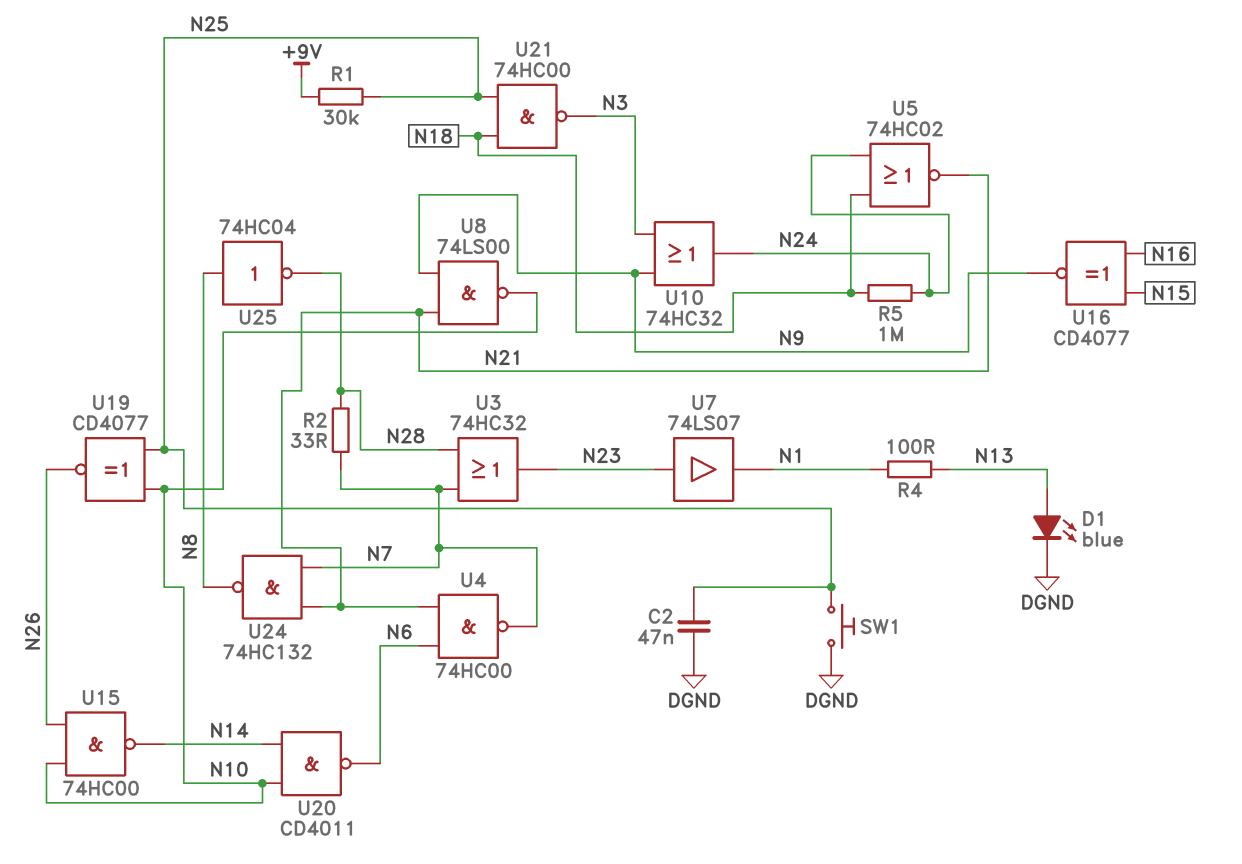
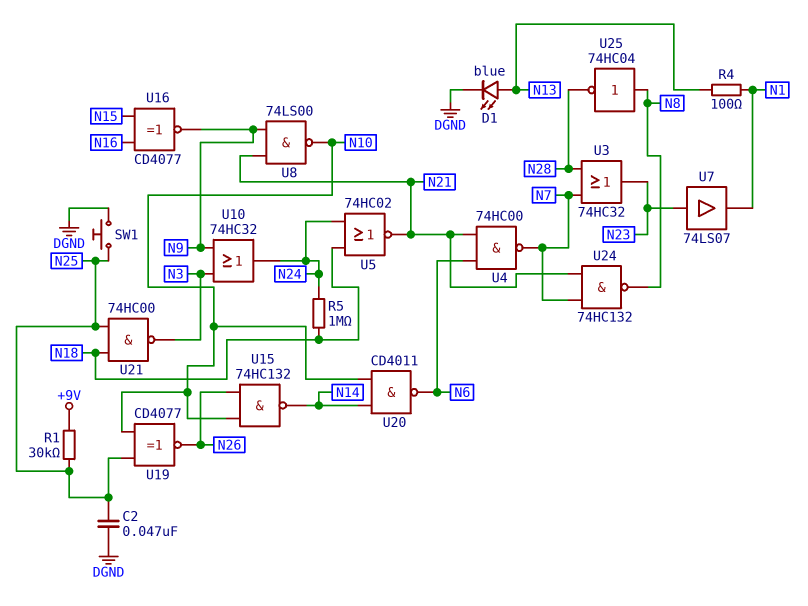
R2: 33 (N7, N28) -> none
U15: NAND 74HC00 (in N10, in N26, out N14) -> NAND 74HC132 (in N10, in N26, out N14)

